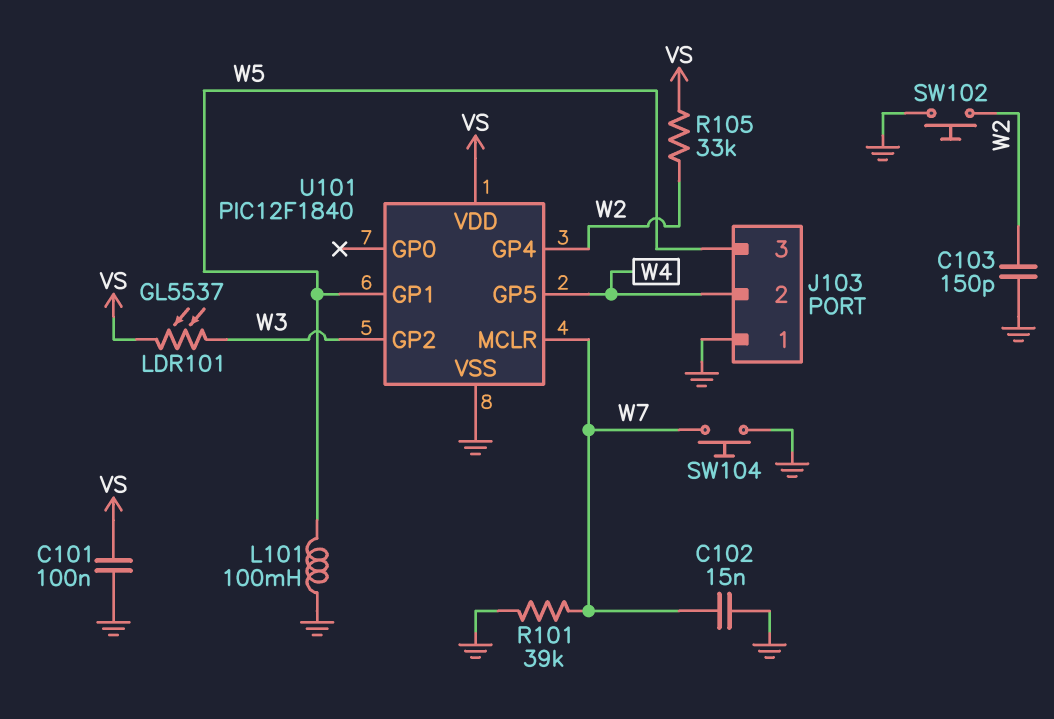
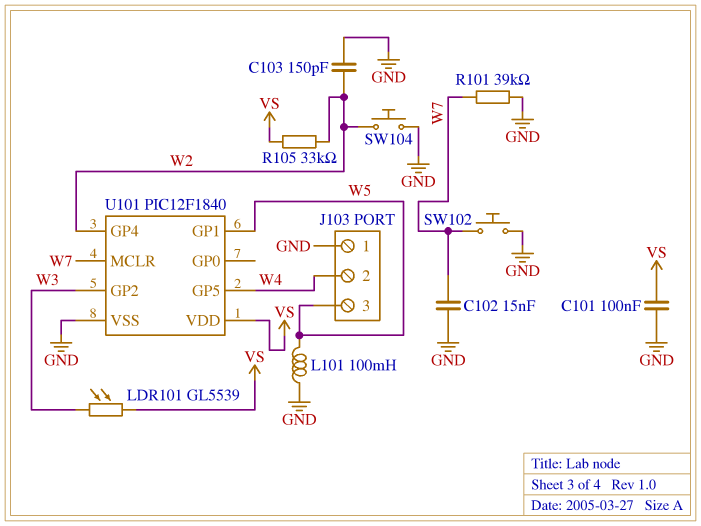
LDR101: GL5537 (VS, W3) -> GL5539 (VS, W3)
SW102: button (GND, W2) -> button (GND, W7)
SW104: button (GND, W7) -> button (GND, W2)

